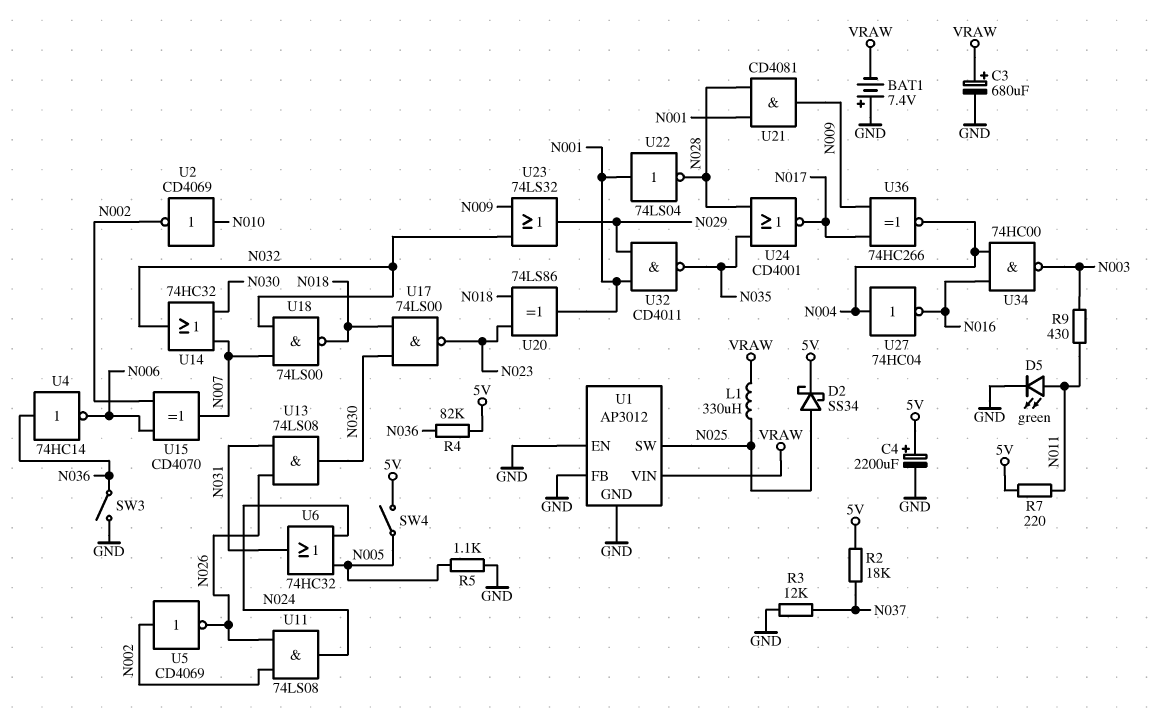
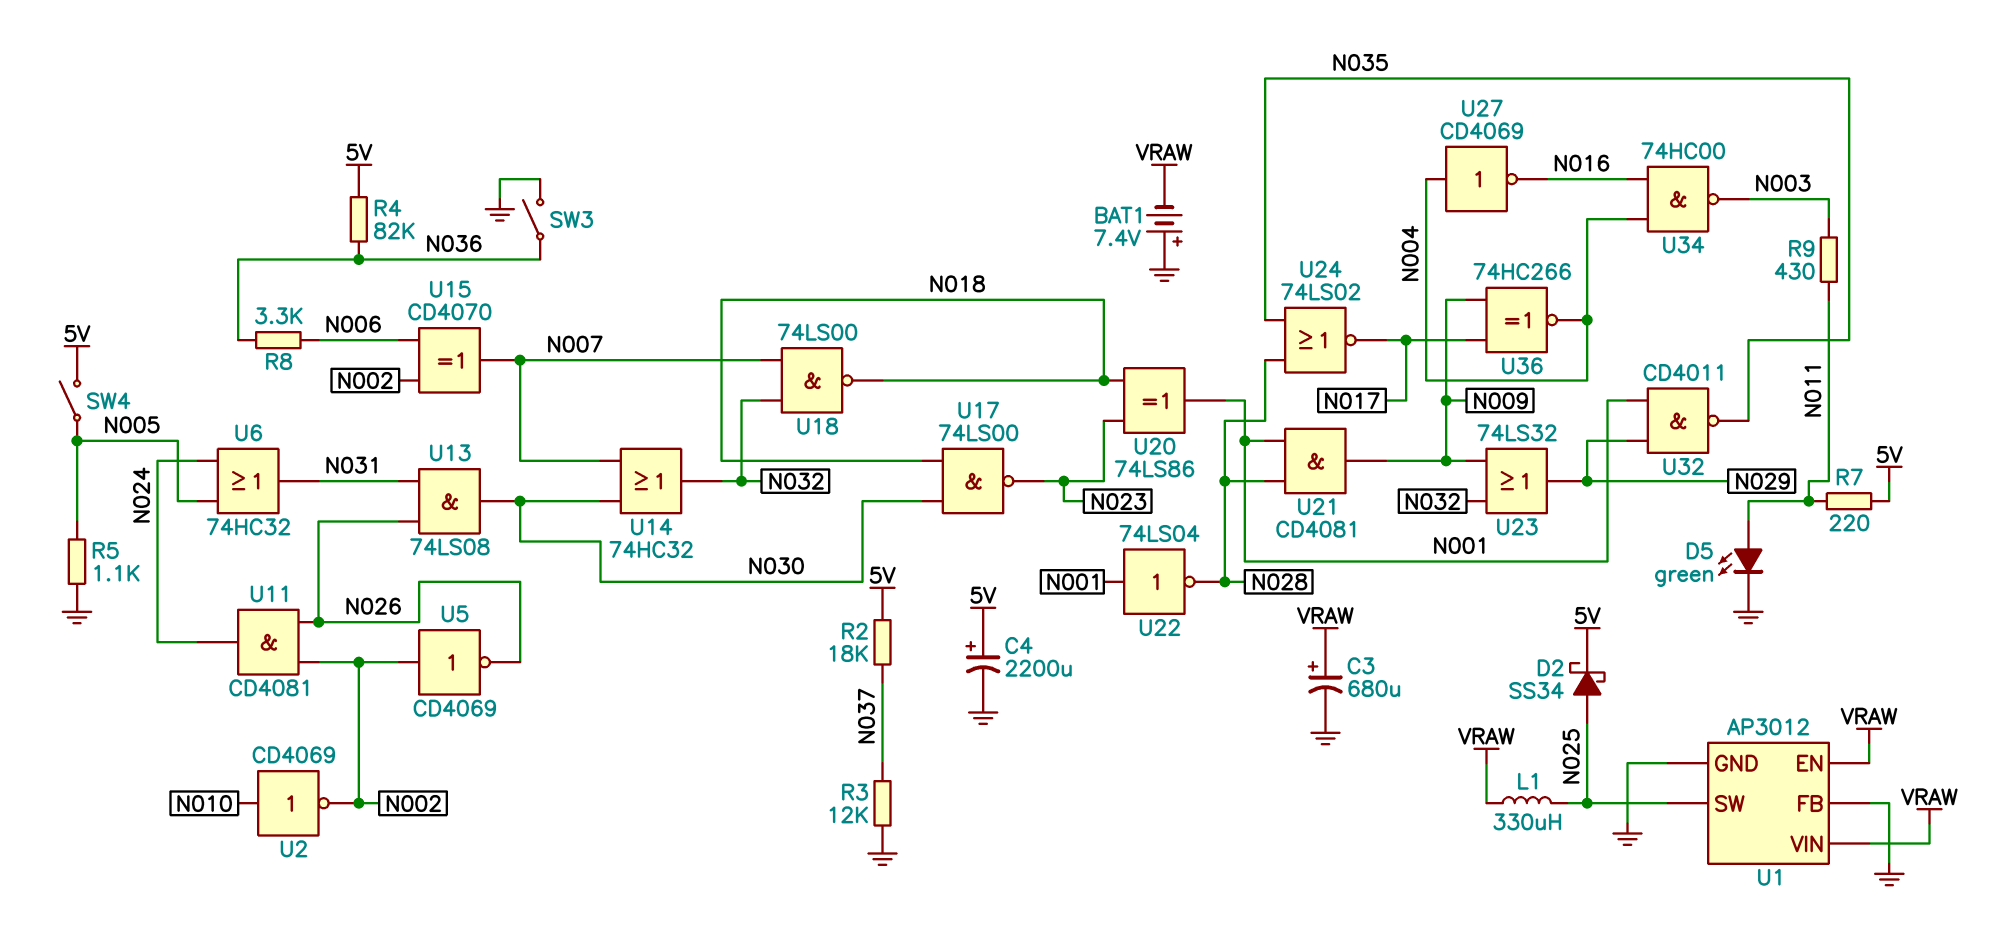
R8: none -> 3.3k (N006, N036)
U1 pin EN: GND -> VRAW
U4: NOT 74HC14 (in N036, out N006) -> none
U11: AND 74LS08 (in N002, in N026, out N024) -> AND CD4081 (in N002, in N026, out N024)
U24: NOR CD4001 (in N028, in N035, out N017) -> NOR 74LS02 (in N028, in N035, out N017)
U27: NOT 74HC04 (in N004, out N016) -> NOT CD4069 (in N004, out N016)

